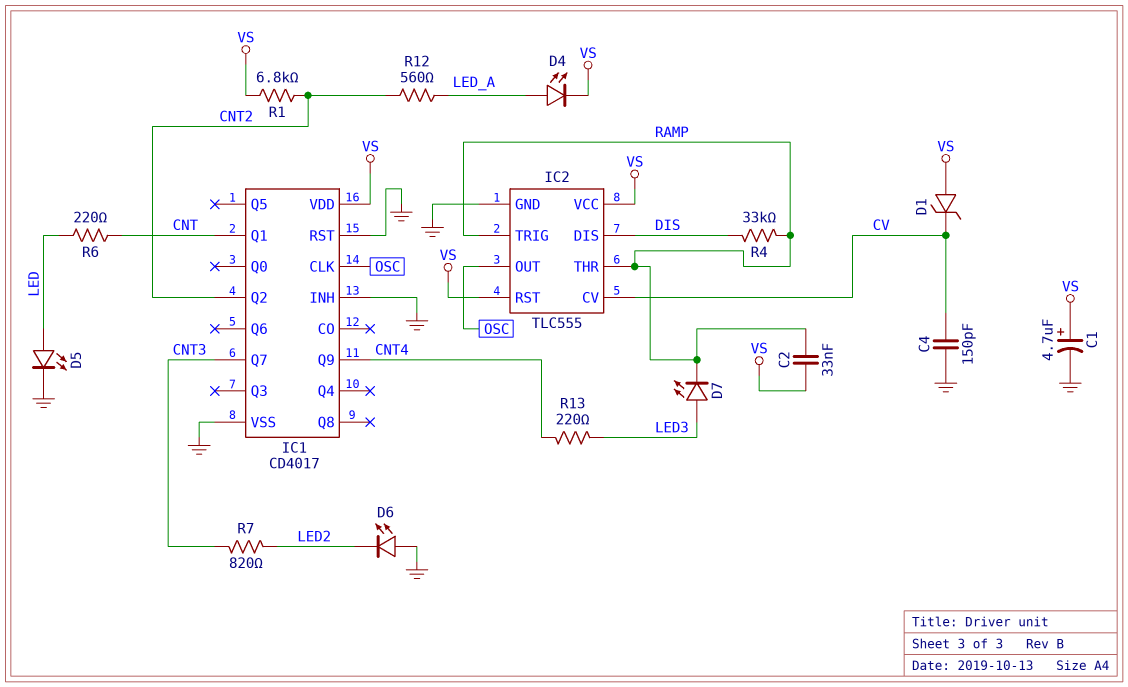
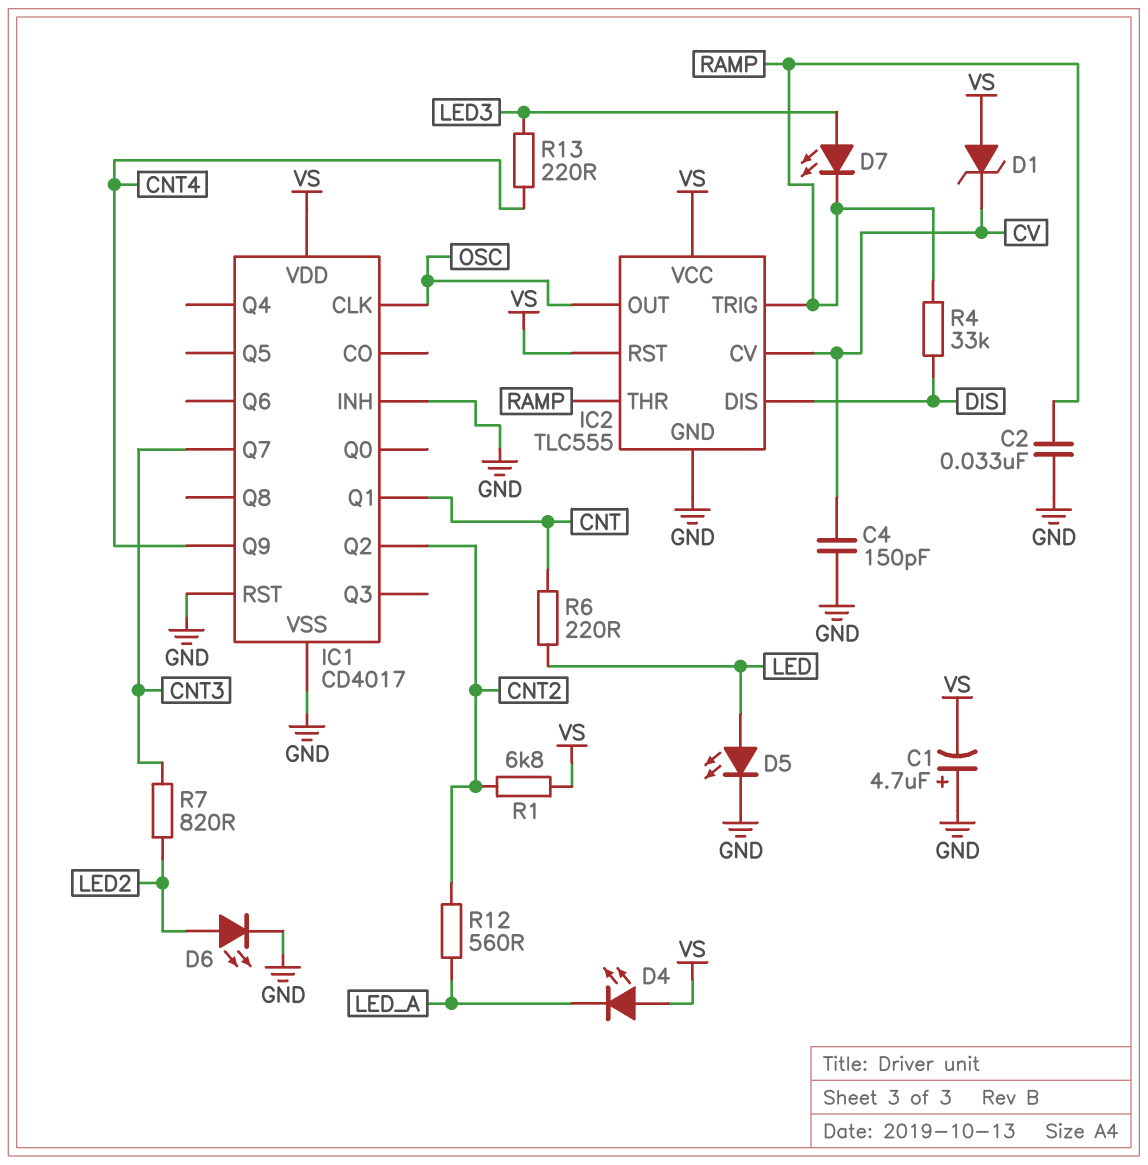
C1: 4.7uF (plus VS, minus GND) -> 4.7uF (plus GND, minus VS)
C2: 33nF (RAMP, VS) -> 33nF (GND, RAMP)
D4: LED (A LED_A, K VS) -> LED (A VS, K LED_A)
D6: LED (A GND, K LED2) -> LED (A LED2, K GND)

